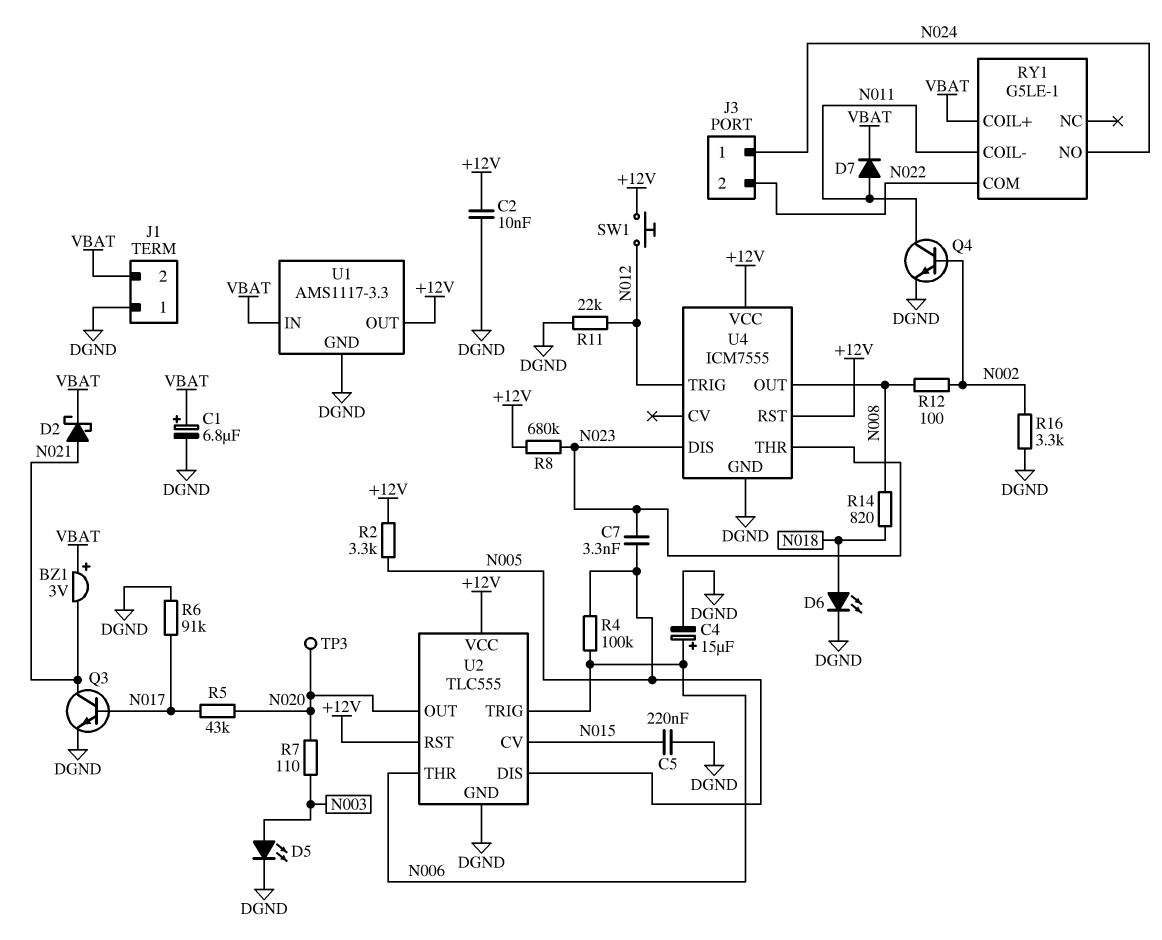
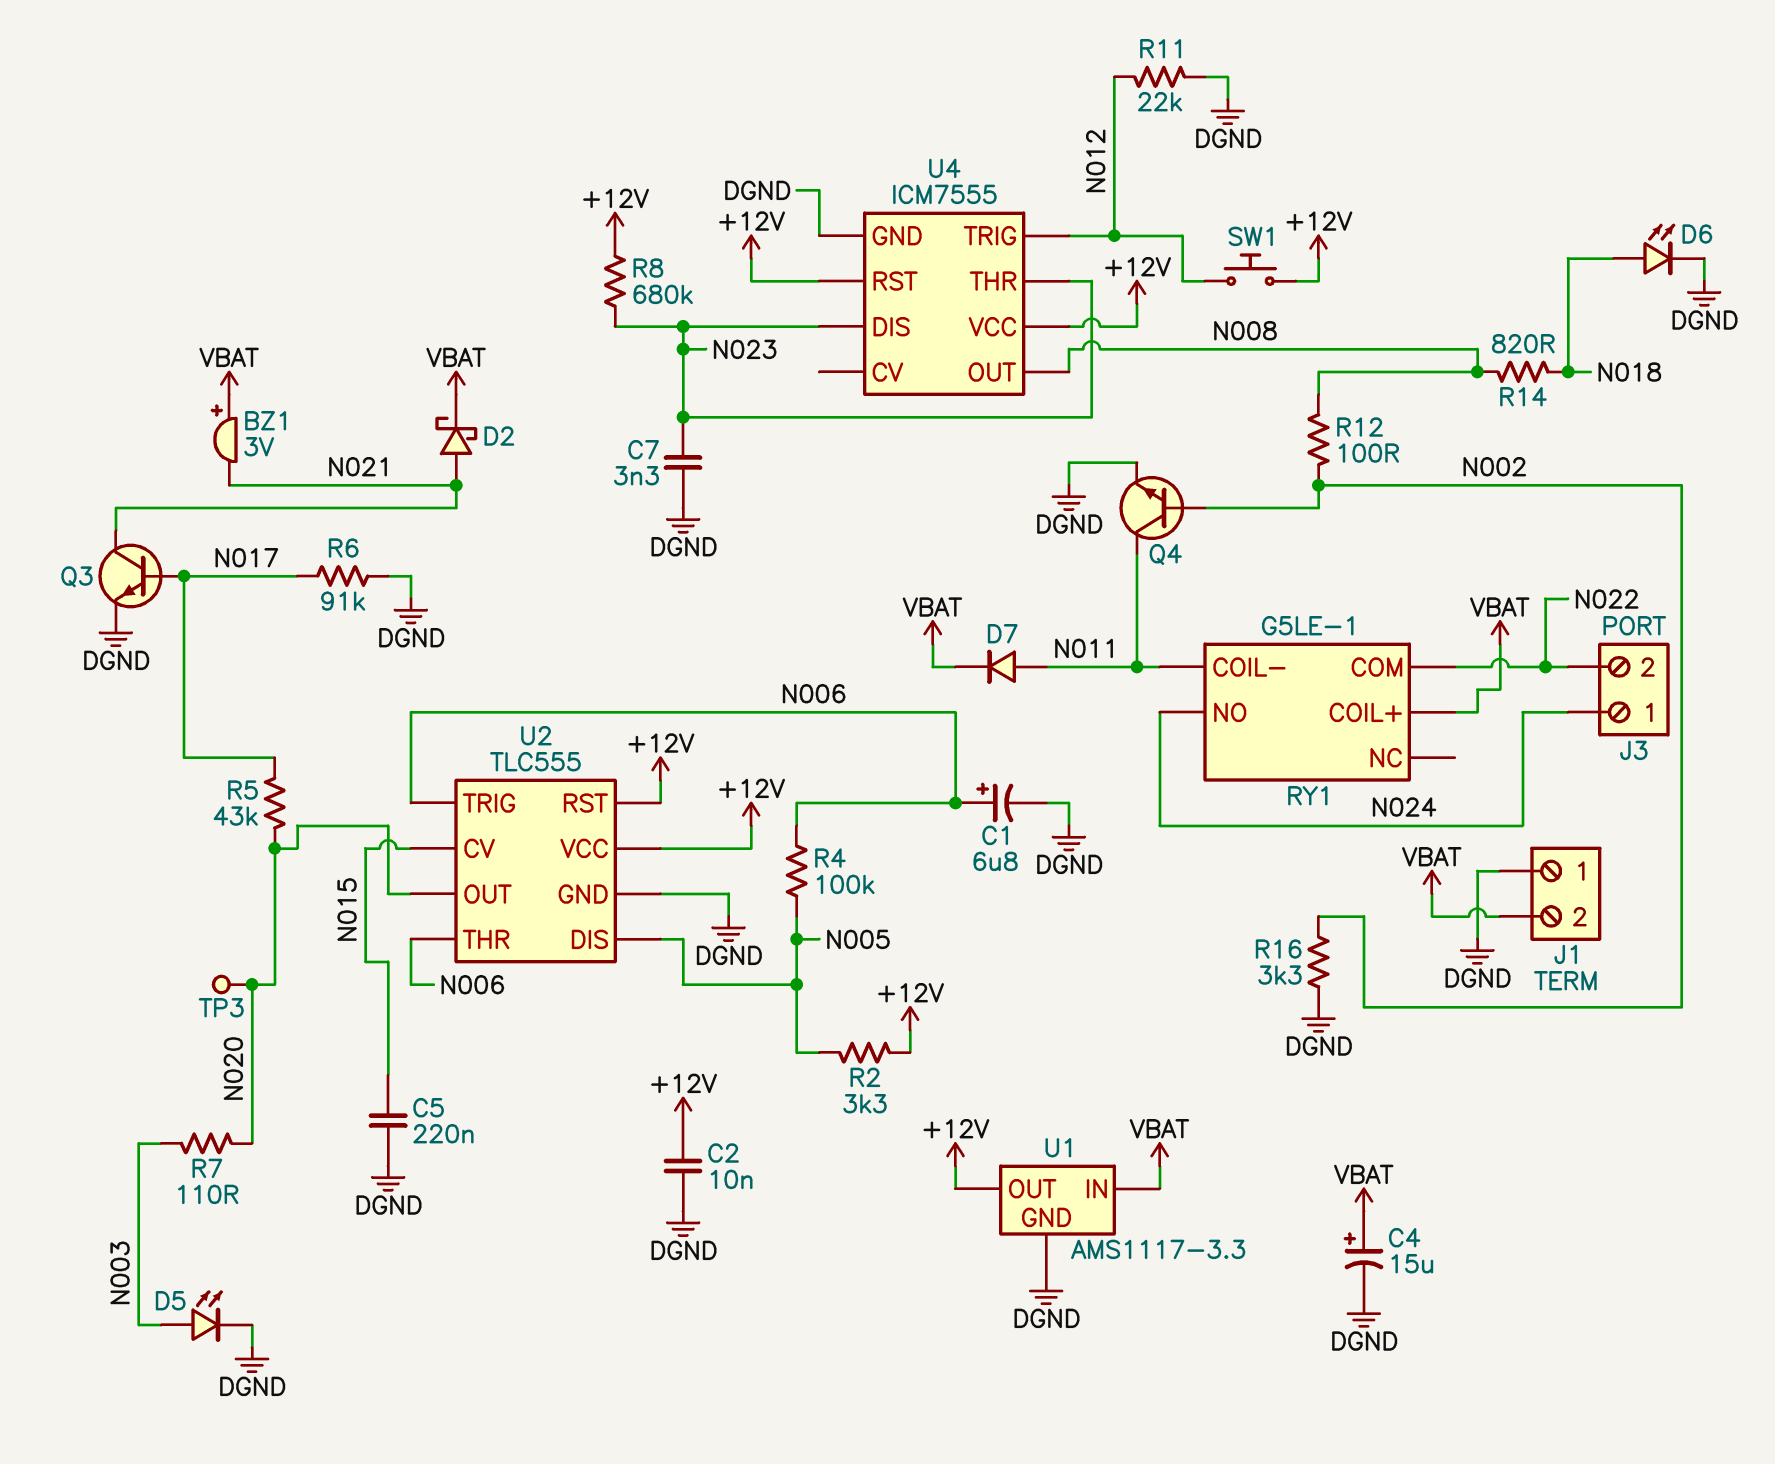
C1: 6.8uF (plus VBAT, minus DGND) -> 6.8uF (plus N006, minus DGND)
C4: 15uF (plus N006, minus DGND) -> 15uF (plus VBAT, minus DGND)
C7: 3.3nF (N005, N023) -> 3.3nF (DGND, N023)

